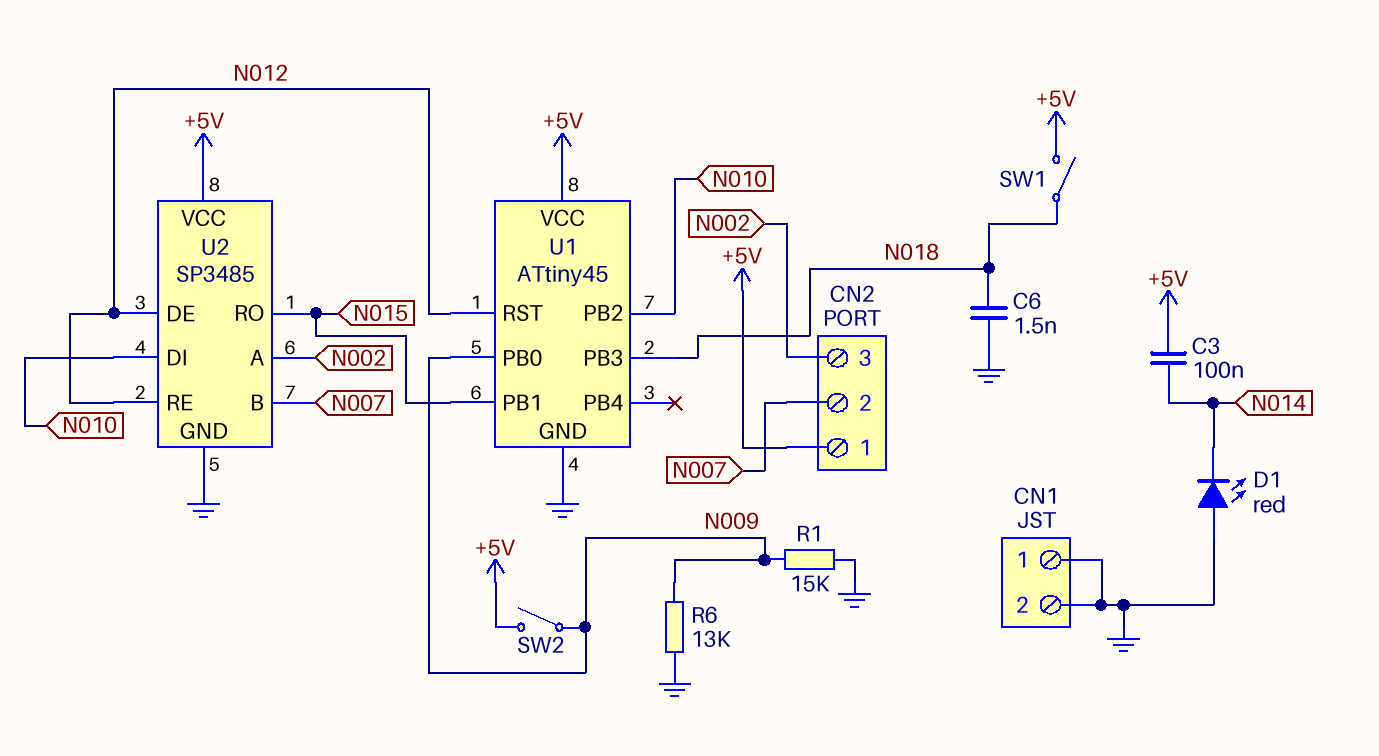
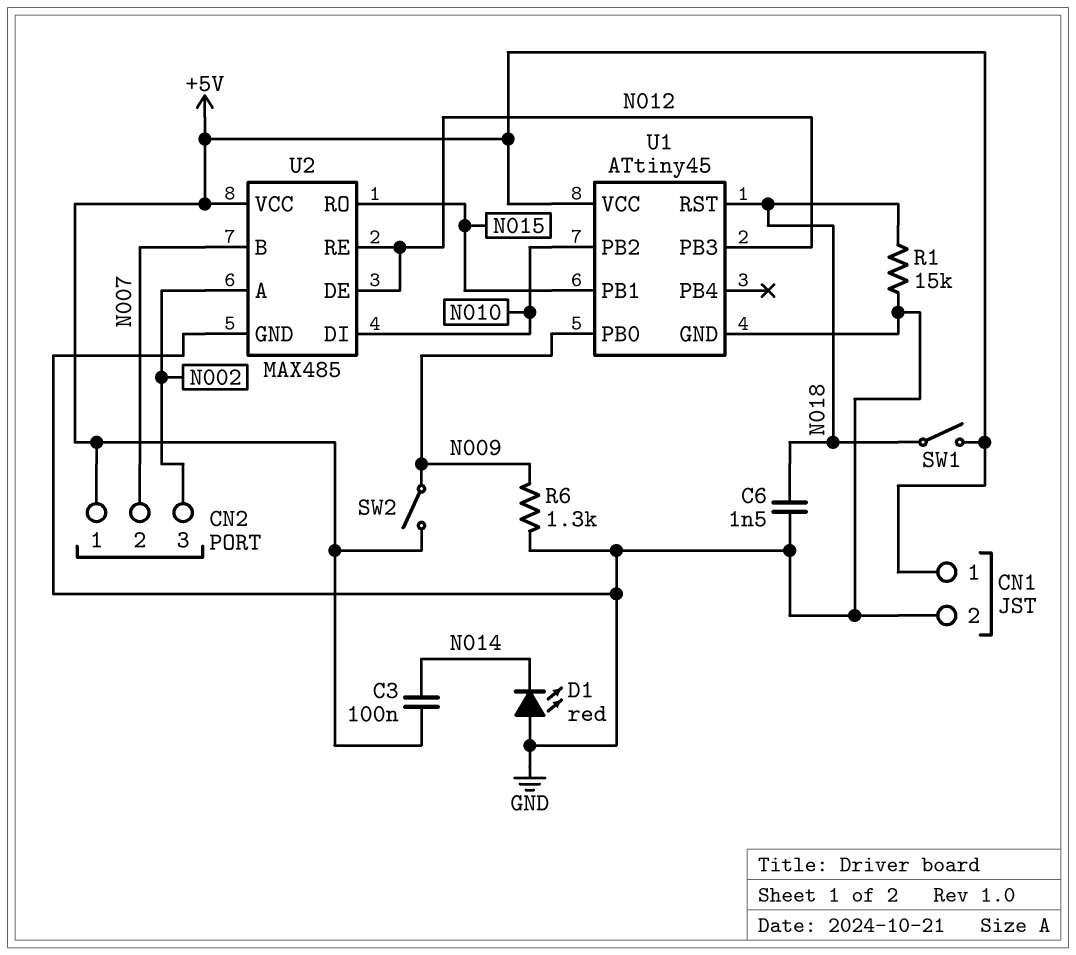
CN1 pin 1: GND -> +5V
R1: 15k (GND, N009) -> 15k (GND, N018)
R6: 13k (GND, N009) -> 1.3k (GND, N009)
U1 pin PB3: N018 -> N012
U1 pin RST: N012 -> N018
U2: SP3485 -> MAX485

